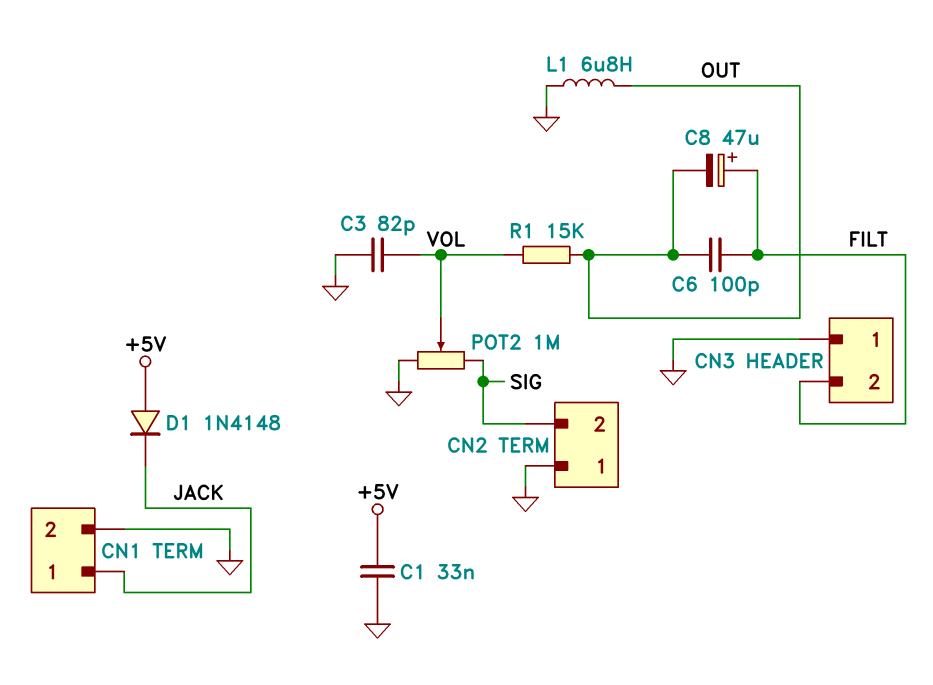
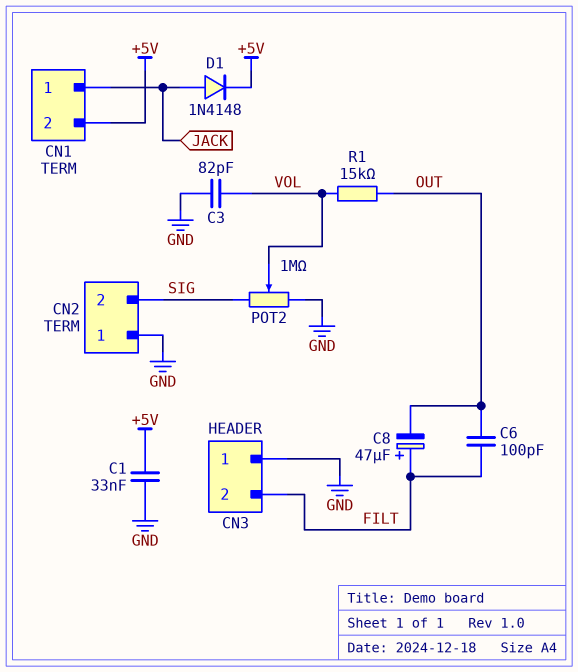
CN1 pin 2: GND -> +5V
D1: diode 1N4148 (A +5V, K JACK) -> diode 1N4148 (A JACK, K +5V)
L1: 6.8uH (GND, OUT) -> none

